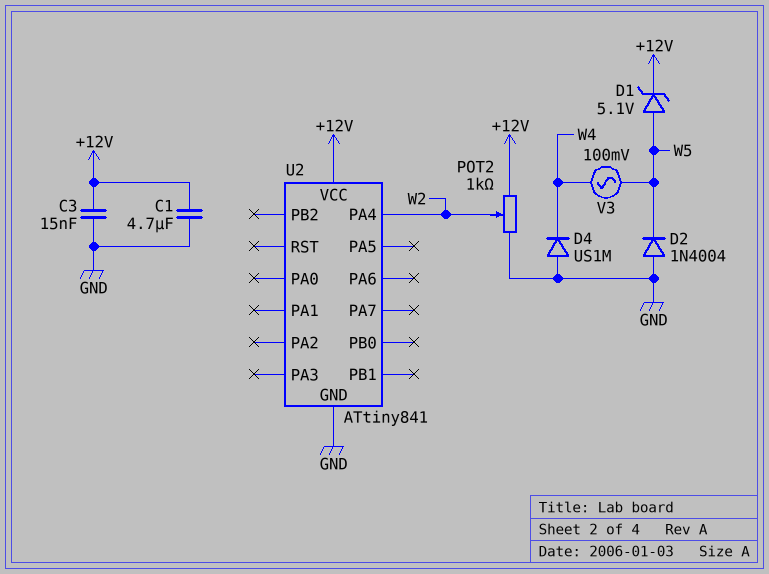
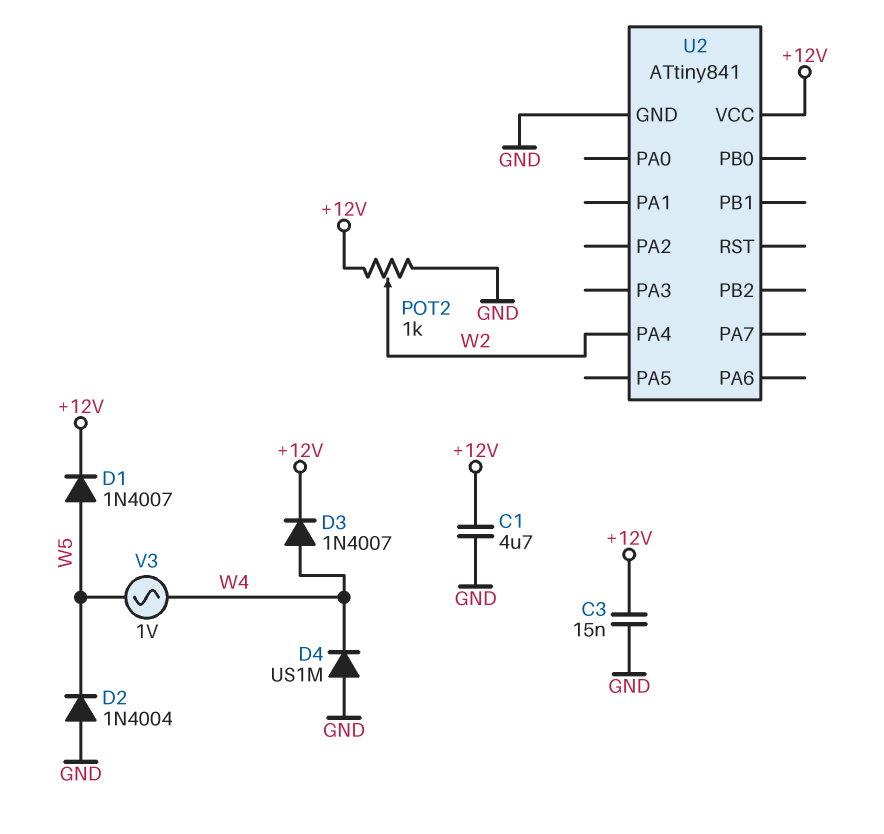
D1: zener 5.1V (A W5, K +12V) -> diode 1N4007 (A W5, K +12V)
D3: none -> diode 1N4007 (A W4, K +12V)
V3: AC 100mV (W4, W5) -> AC 1V (W4, W5)

